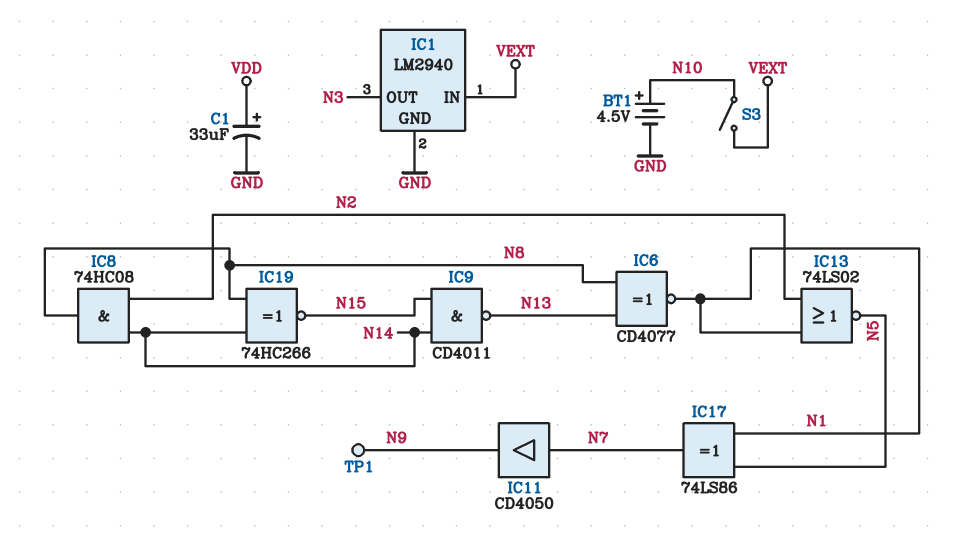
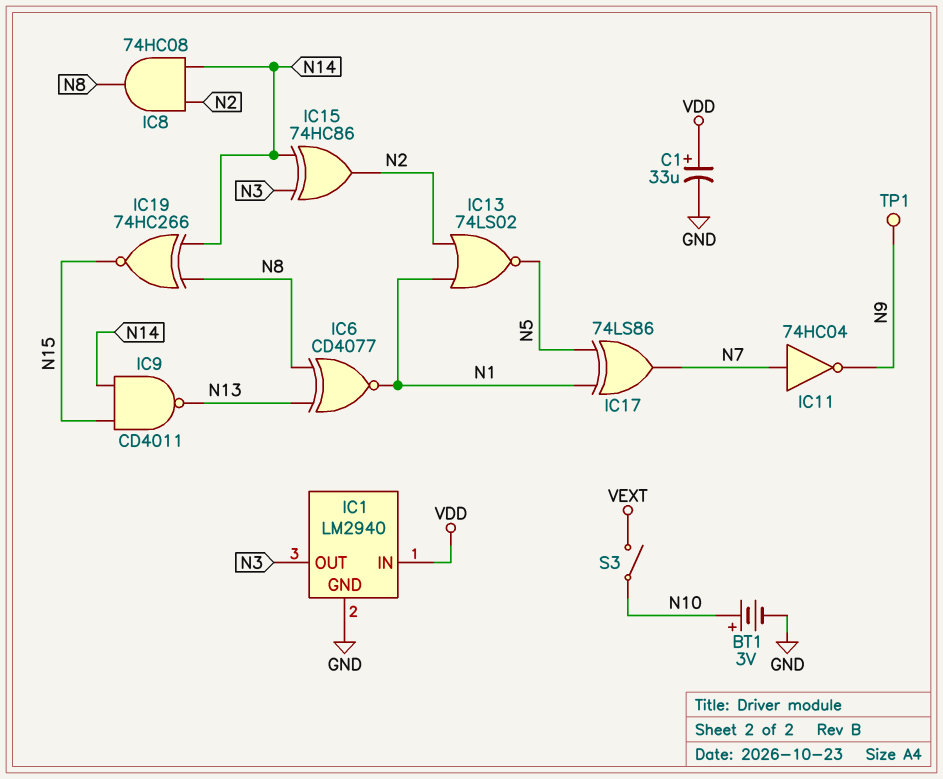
BT1: 4.5V (plus N10, minus GND) -> 3V (plus N10, minus GND)
IC1 pin IN: VEXT -> VDD
IC11: buffer CD4050 (in N7, out N9) -> NOT 74HC04 (in N7, out N9)
IC15: none -> XOR 74HC86 (in N3, in N14, out N2)

